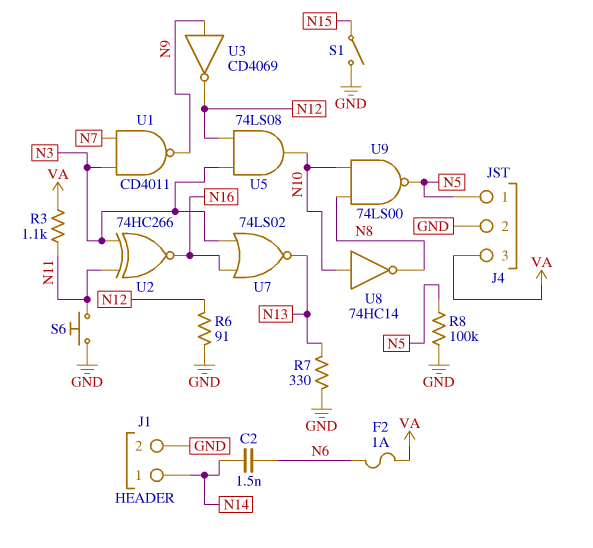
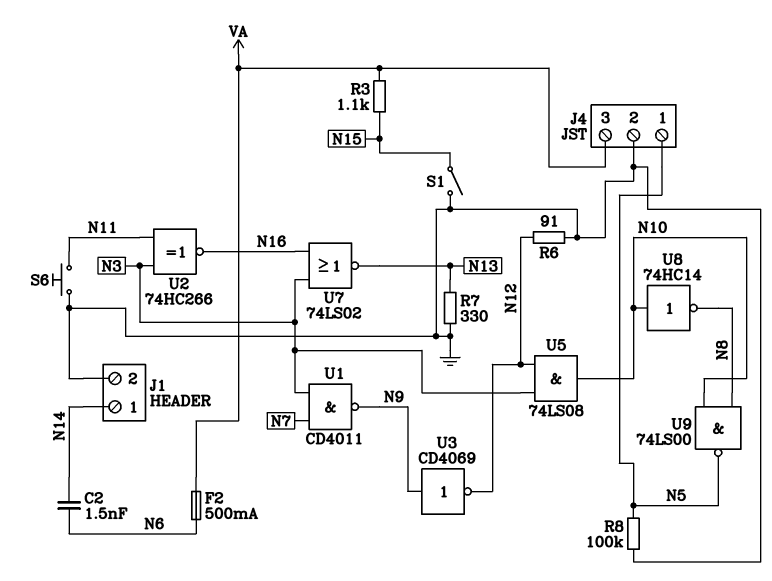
F2: 1A (N6, VA) -> 500mA (N6, VA)
R3: 1.1k (N11, VA) -> 1.1k (N15, VA)

